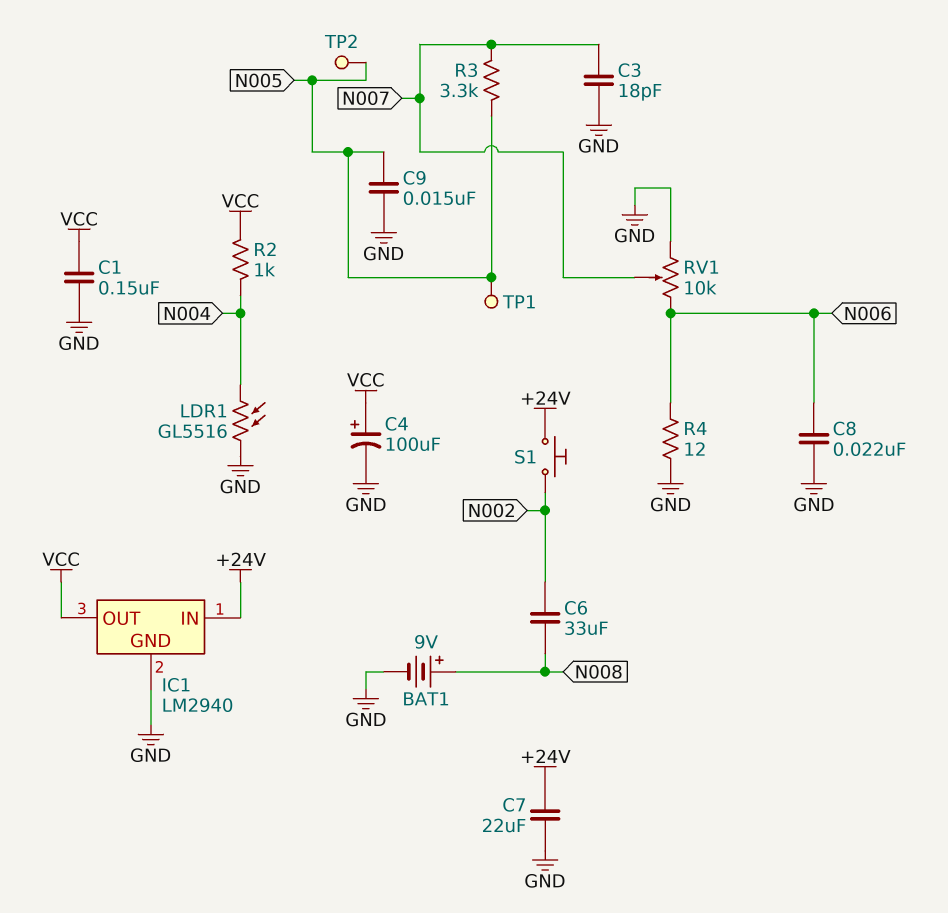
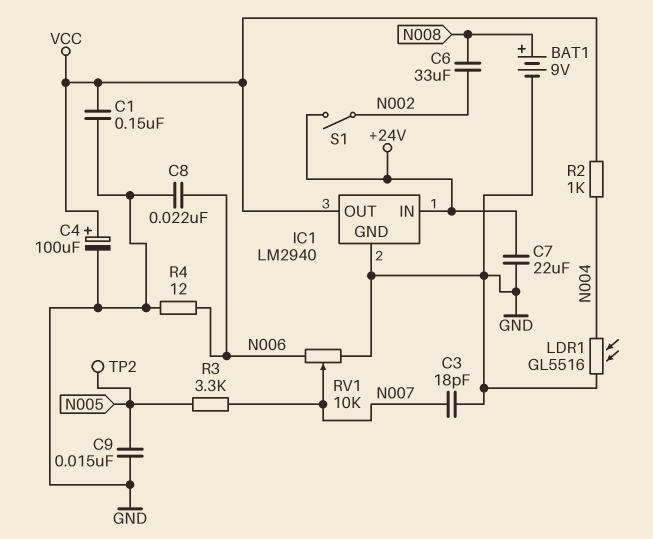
S1: button (+24V, N002) -> switch (+24V, N002)
TP1: test point (N005) -> none

